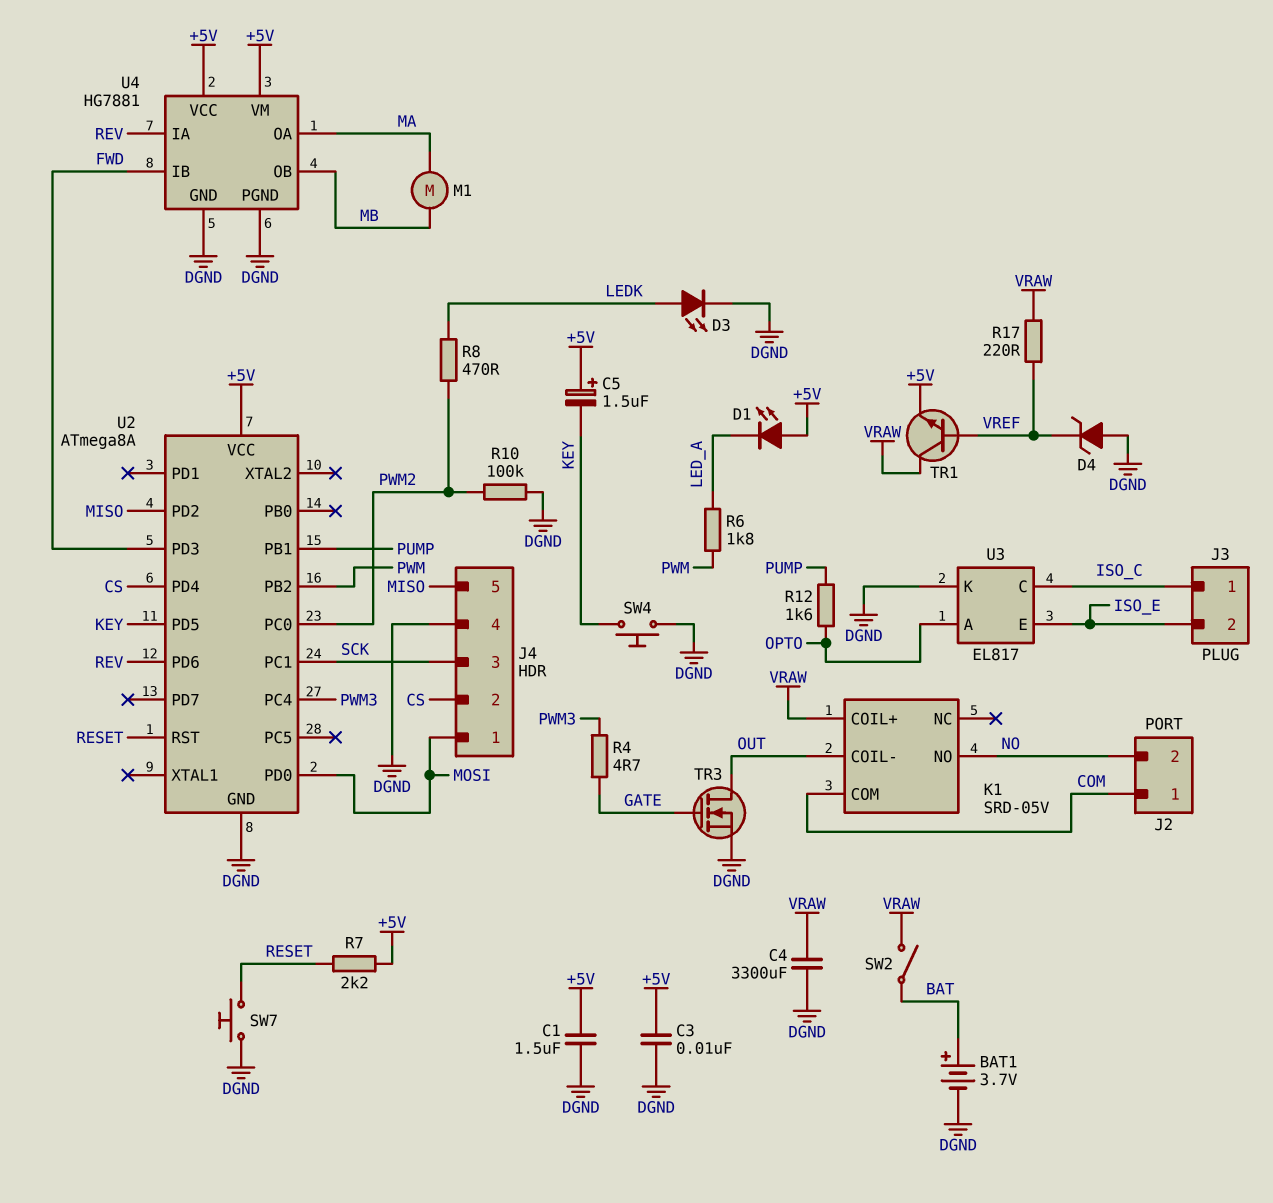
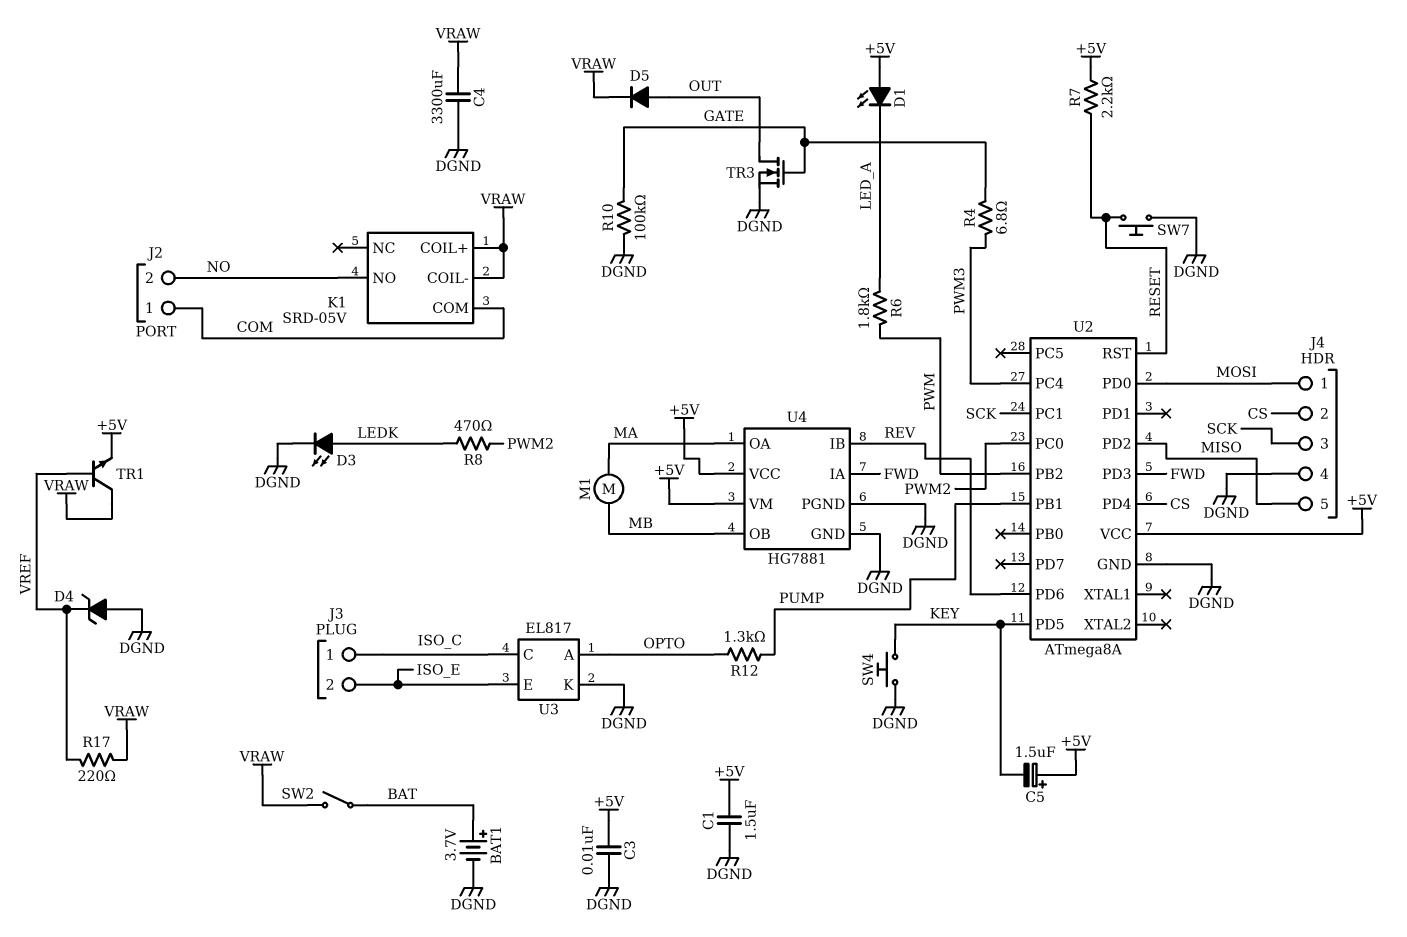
D5: none -> diode (A OUT, K VRAW)
K1 pin COIL-: OUT -> VRAW
R4: 4.7 (GATE, PWM3) -> 6.8 (GATE, PWM3)
R10: 100k (DGND, PWM2) -> 100k (DGND, GATE)
R12: 1.6k (OPTO, PUMP) -> 1.3k (OPTO, PUMP)
U4 pin IA: REV -> FWD
U4 pin IB: FWD -> REV

